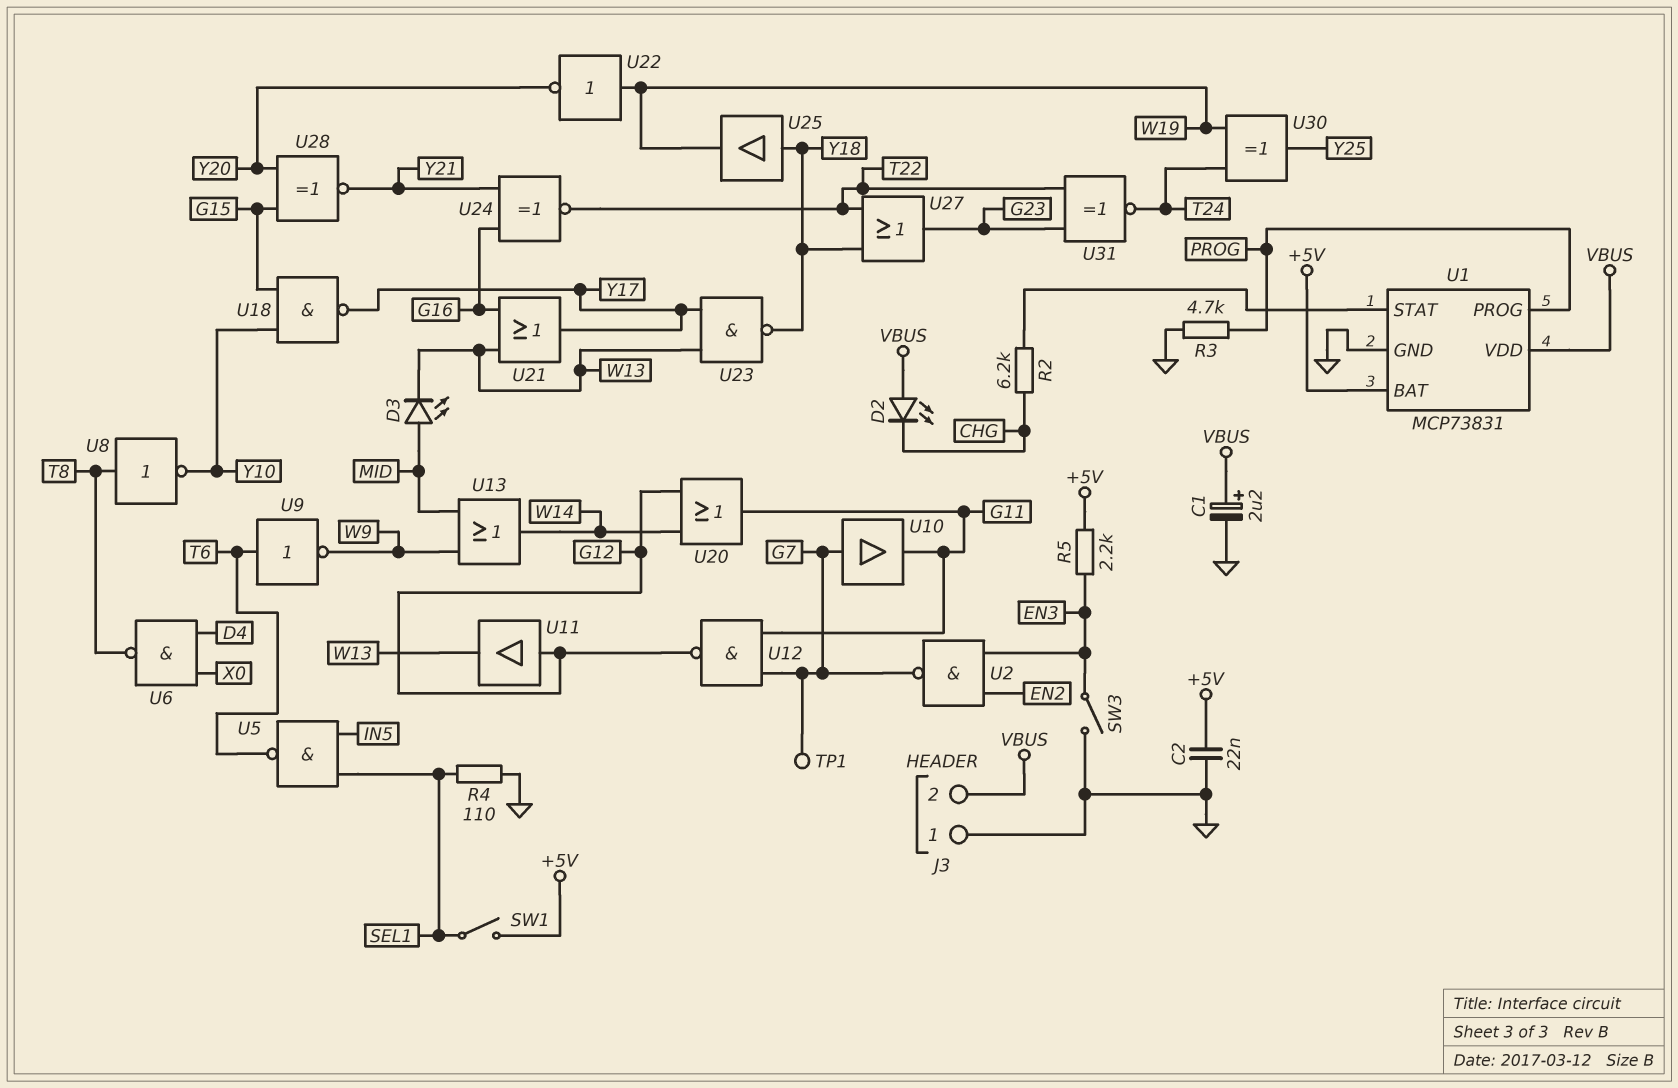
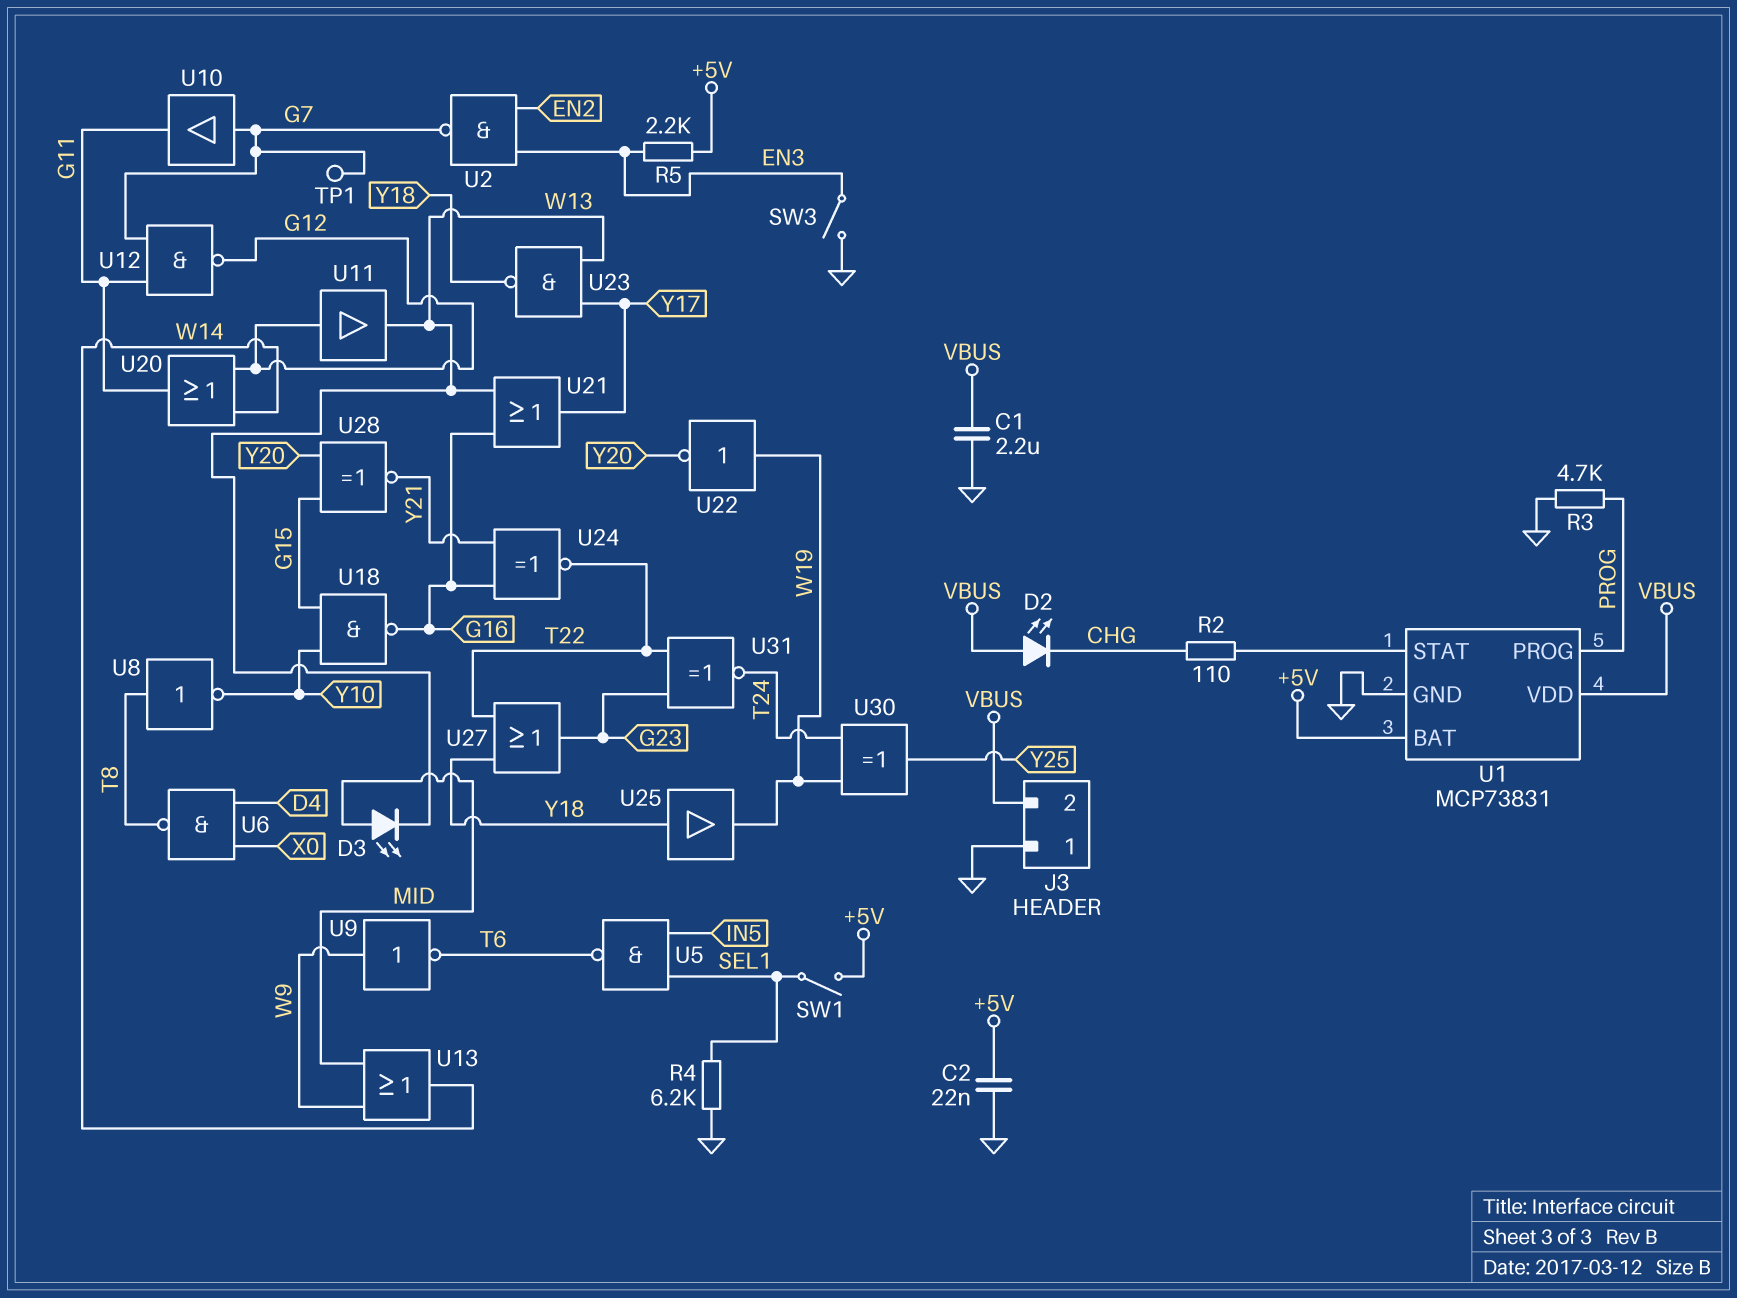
C1: 2.2uF (plus VBUS, minus GND) -> 2.2uF (GND, VBUS)
R2: 6.2k (CHG, U1/STAT) -> 110 (CHG, U1/STAT)
R4: 110 (GND, SEL1) -> 6.2k (GND, SEL1)
U9: NOT (in T6, out W9) -> NOT (in W9, out T6)
U18: NAND (in G15, in Y10, out Y17) -> NAND (in G15, in Y10, out G16)

